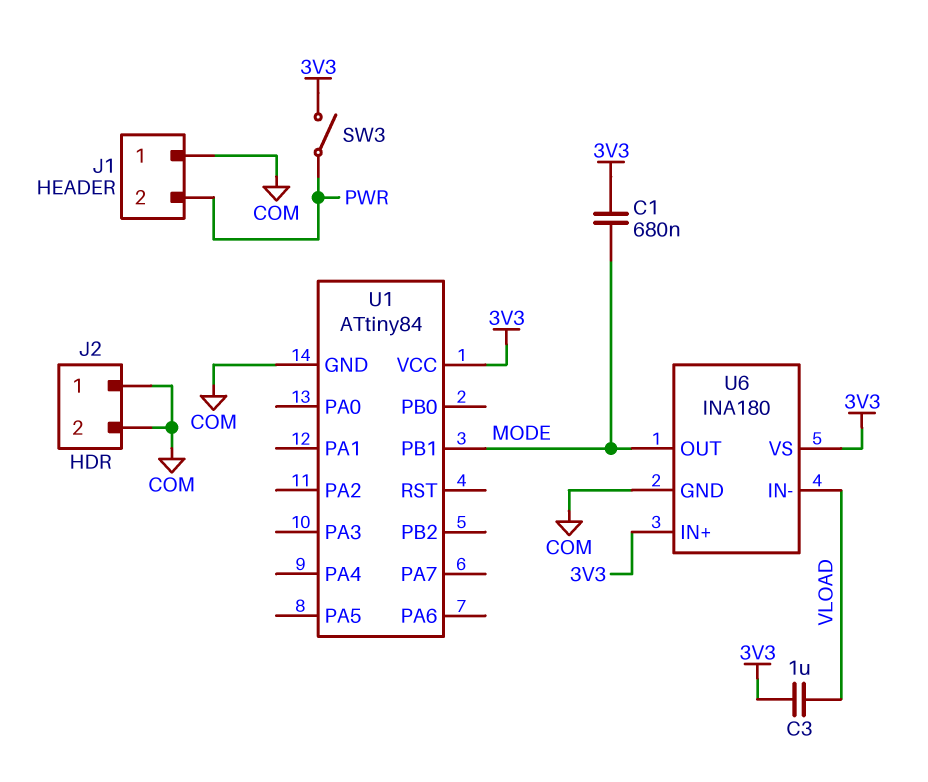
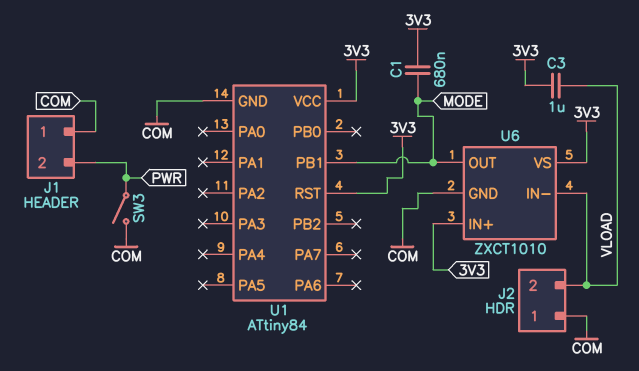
J2 pin 2: COM -> VLOAD
SW3: switch (3V3, PWR) -> switch (COM, PWR)
U1 pin RST: none -> 3V3
U6: INA180 -> ZXCT1010

